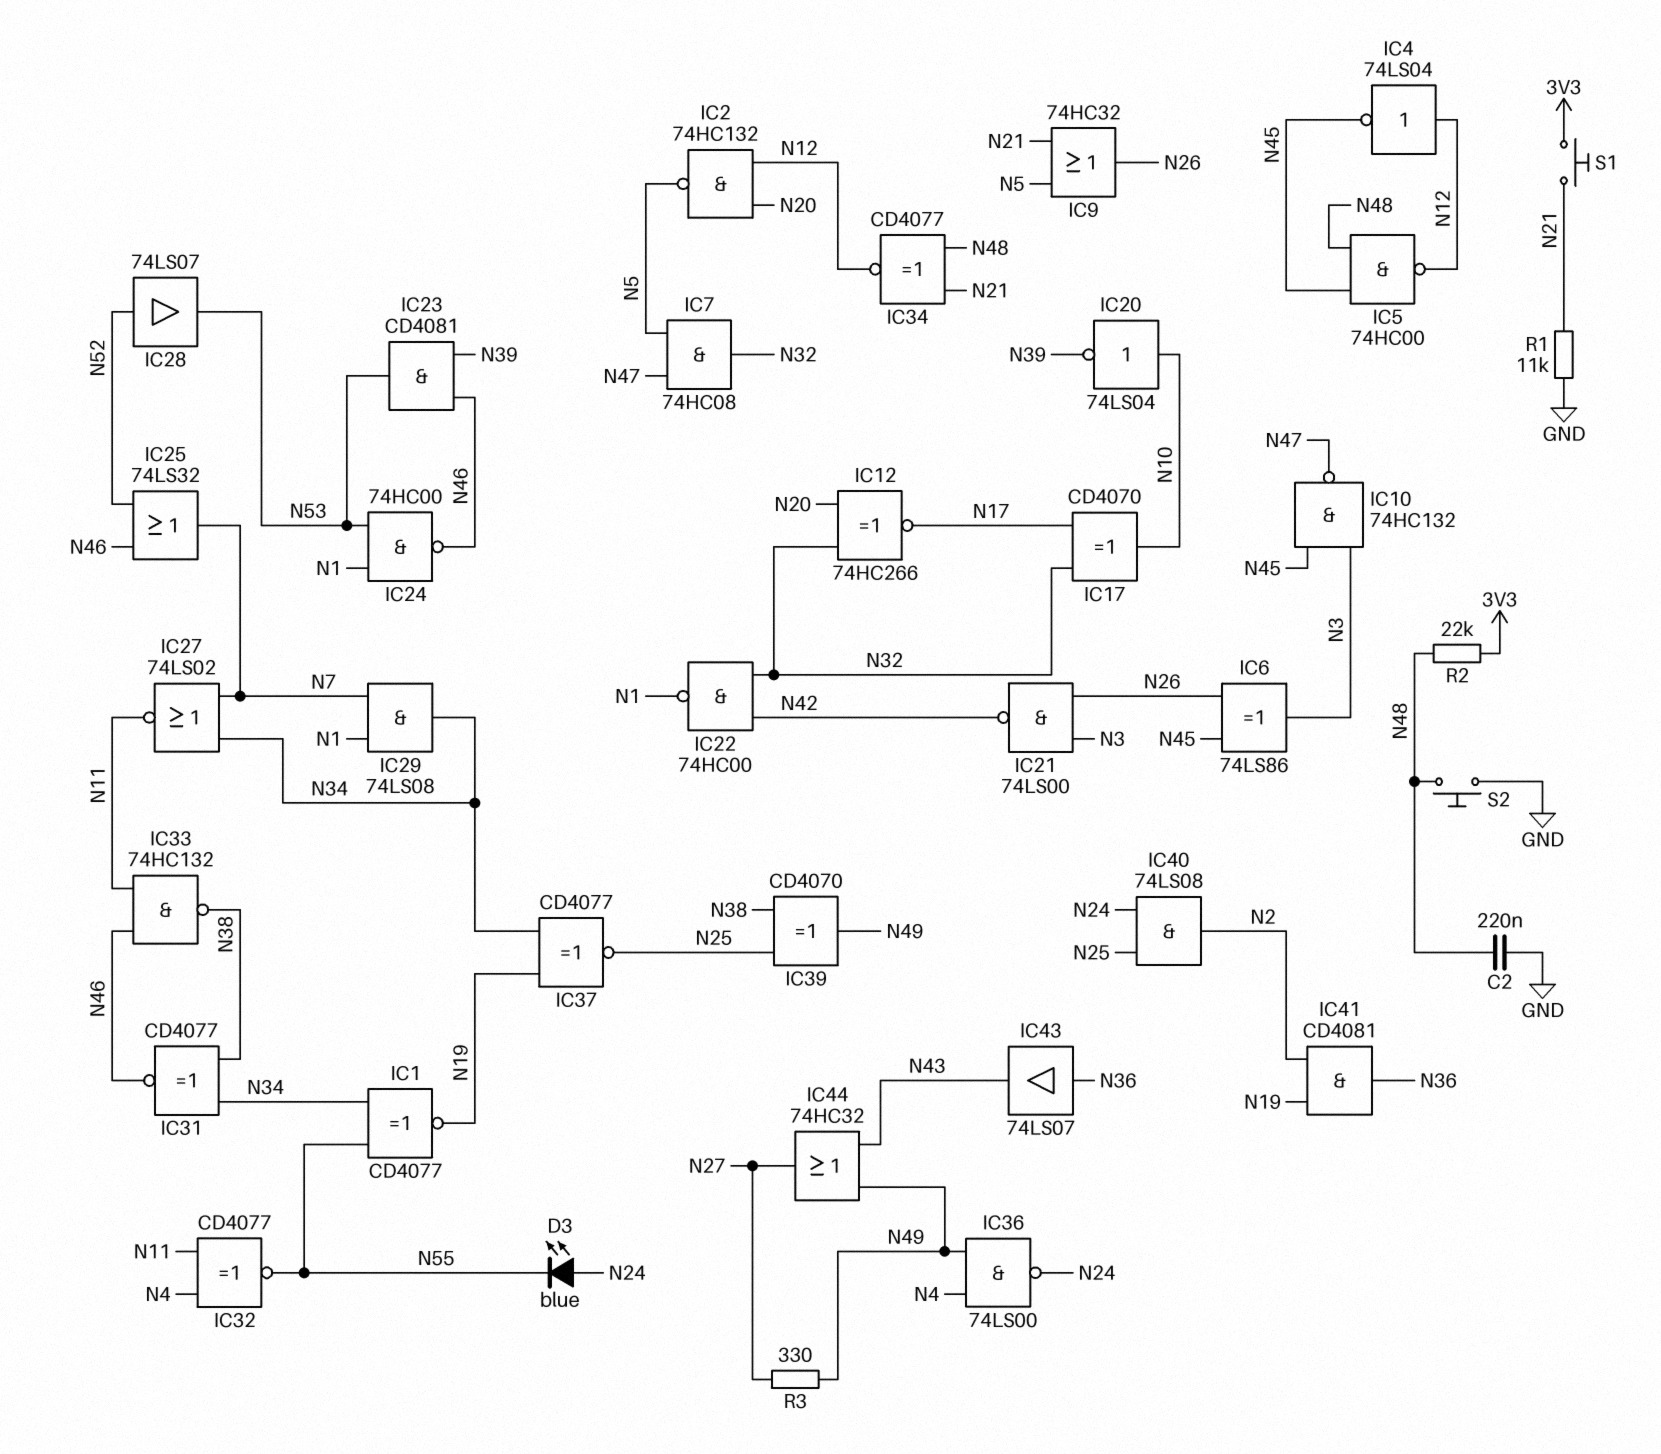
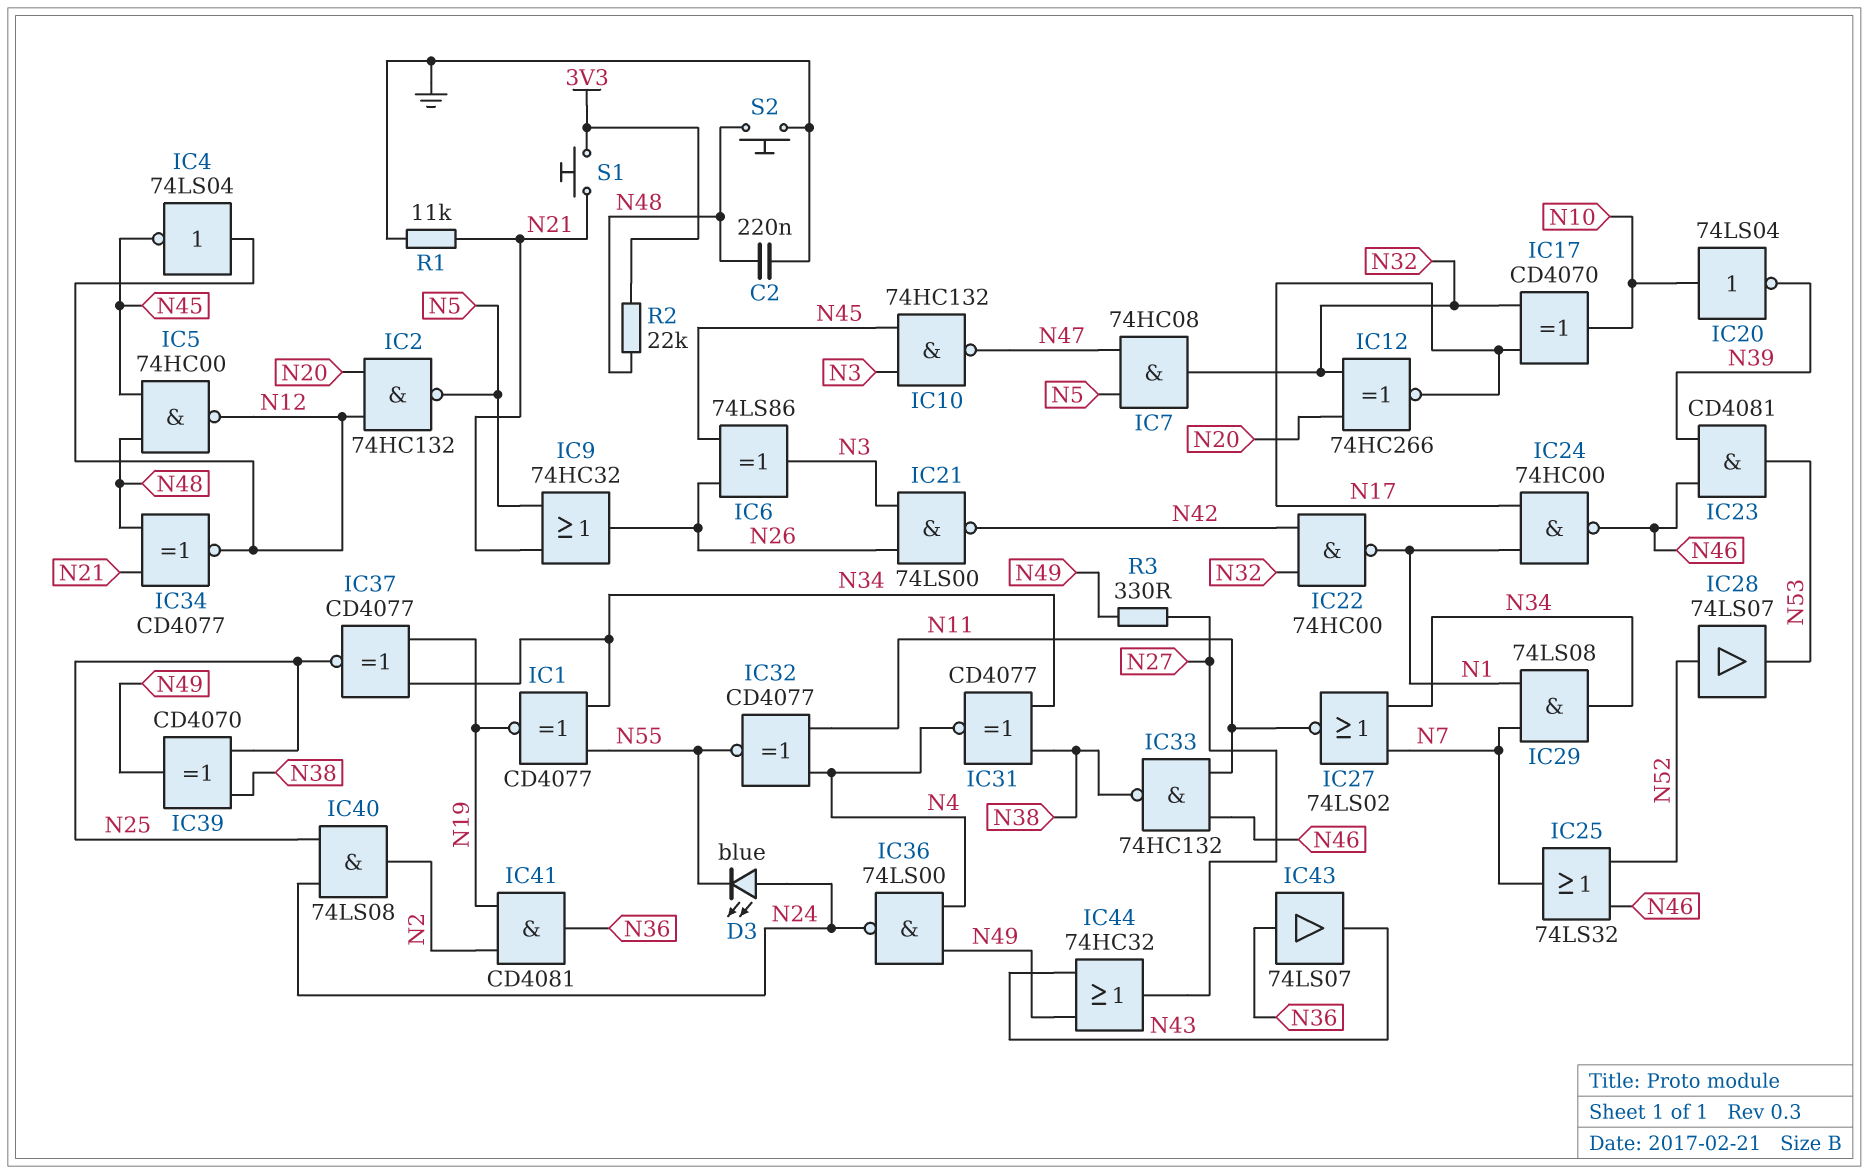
IC24: NAND 74HC00 (in N1, in N53, out N46) -> NAND 74HC00 (in N1, in N17, out N46)
IC31: XNOR CD4077 (in N34, in N38, out N46) -> XNOR CD4077 (in N34, in N38, out N4)

